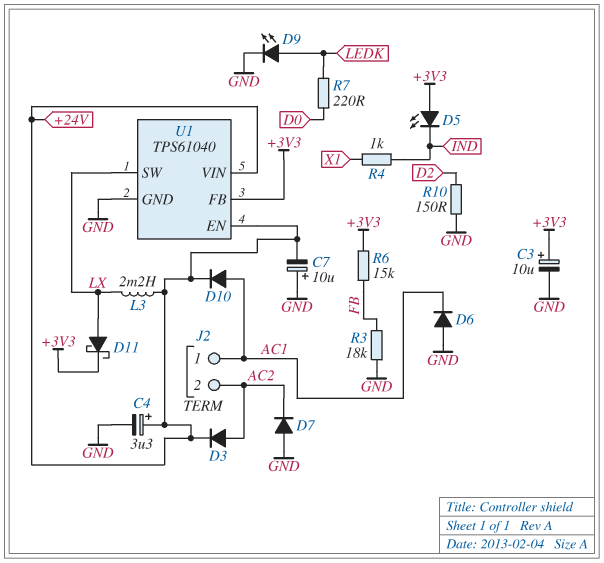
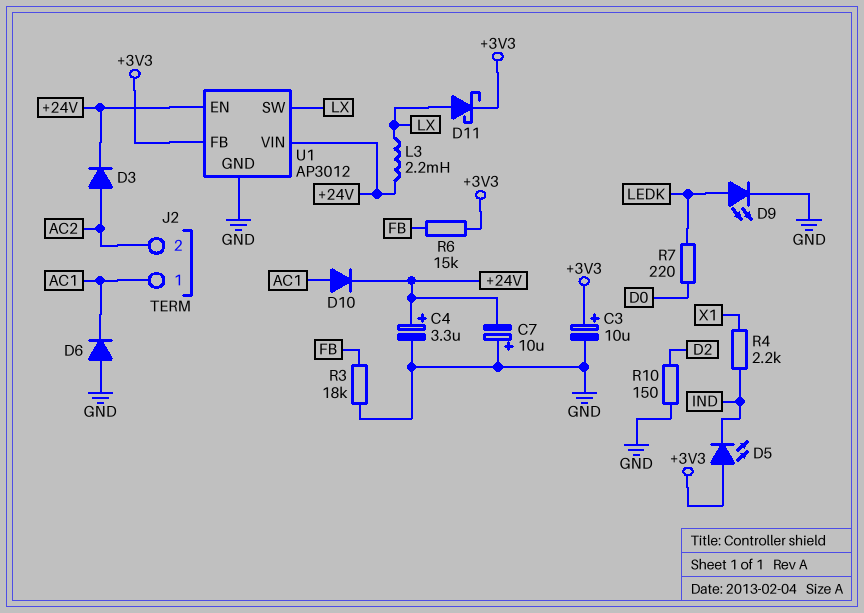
D7: diode (A GND, K AC2) -> none
R4: 1k (IND, X1) -> 2.2k (IND, X1)
U1: TPS61040 -> AP3012

